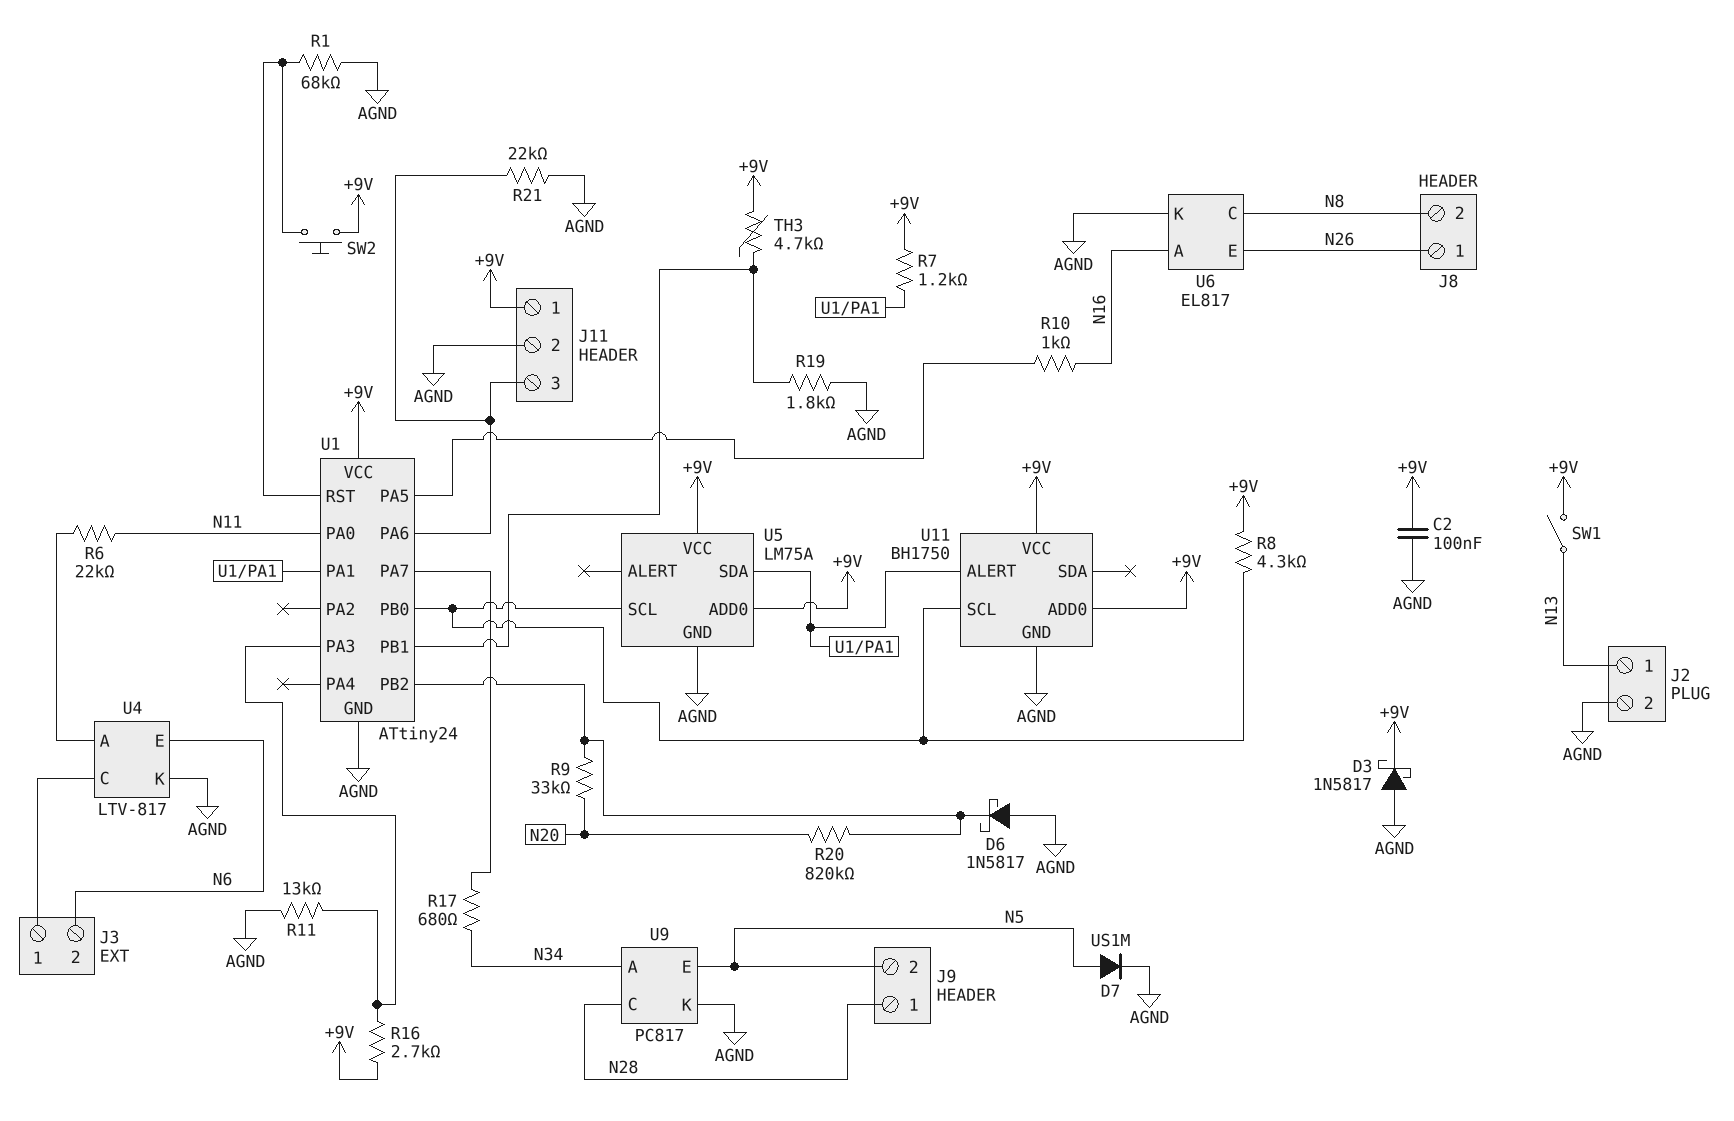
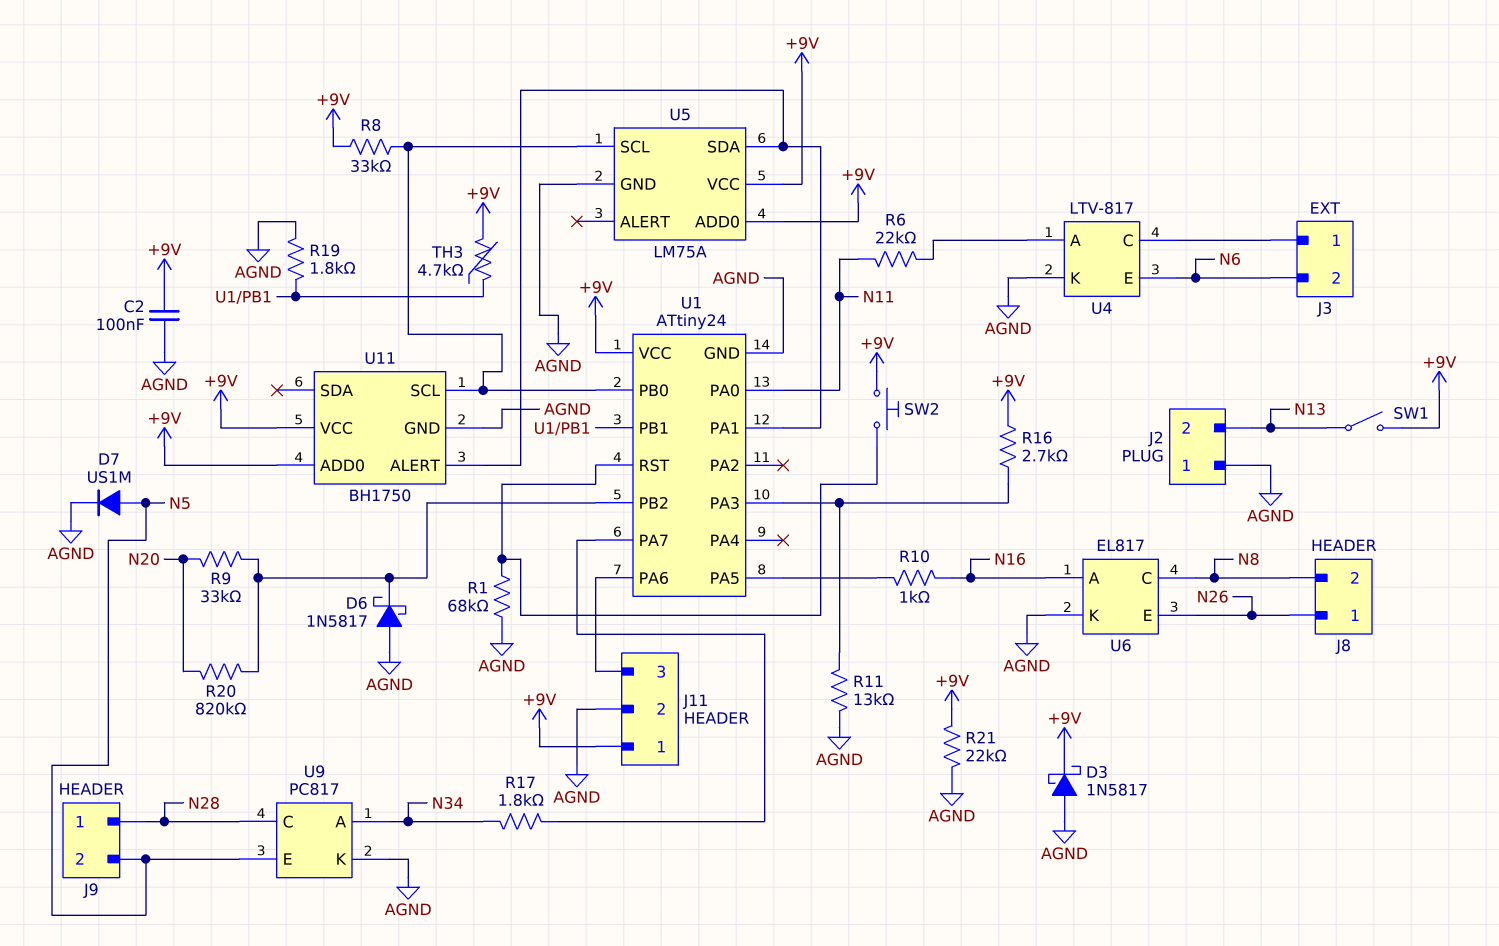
J2 pin 1: N13 -> AGND
J2 pin 2: AGND -> N13
R7: 1.2k (+9V, U1/PA1) -> none
R8: 4.3k (+9V, U1/PB0) -> 33k (+9V, U1/PB0)
R17: 680 (N34, U1/PA7) -> 1.8k (N34, U1/PA7)
R21: 22k (AGND, J11/3) -> 22k (+9V, AGND)

